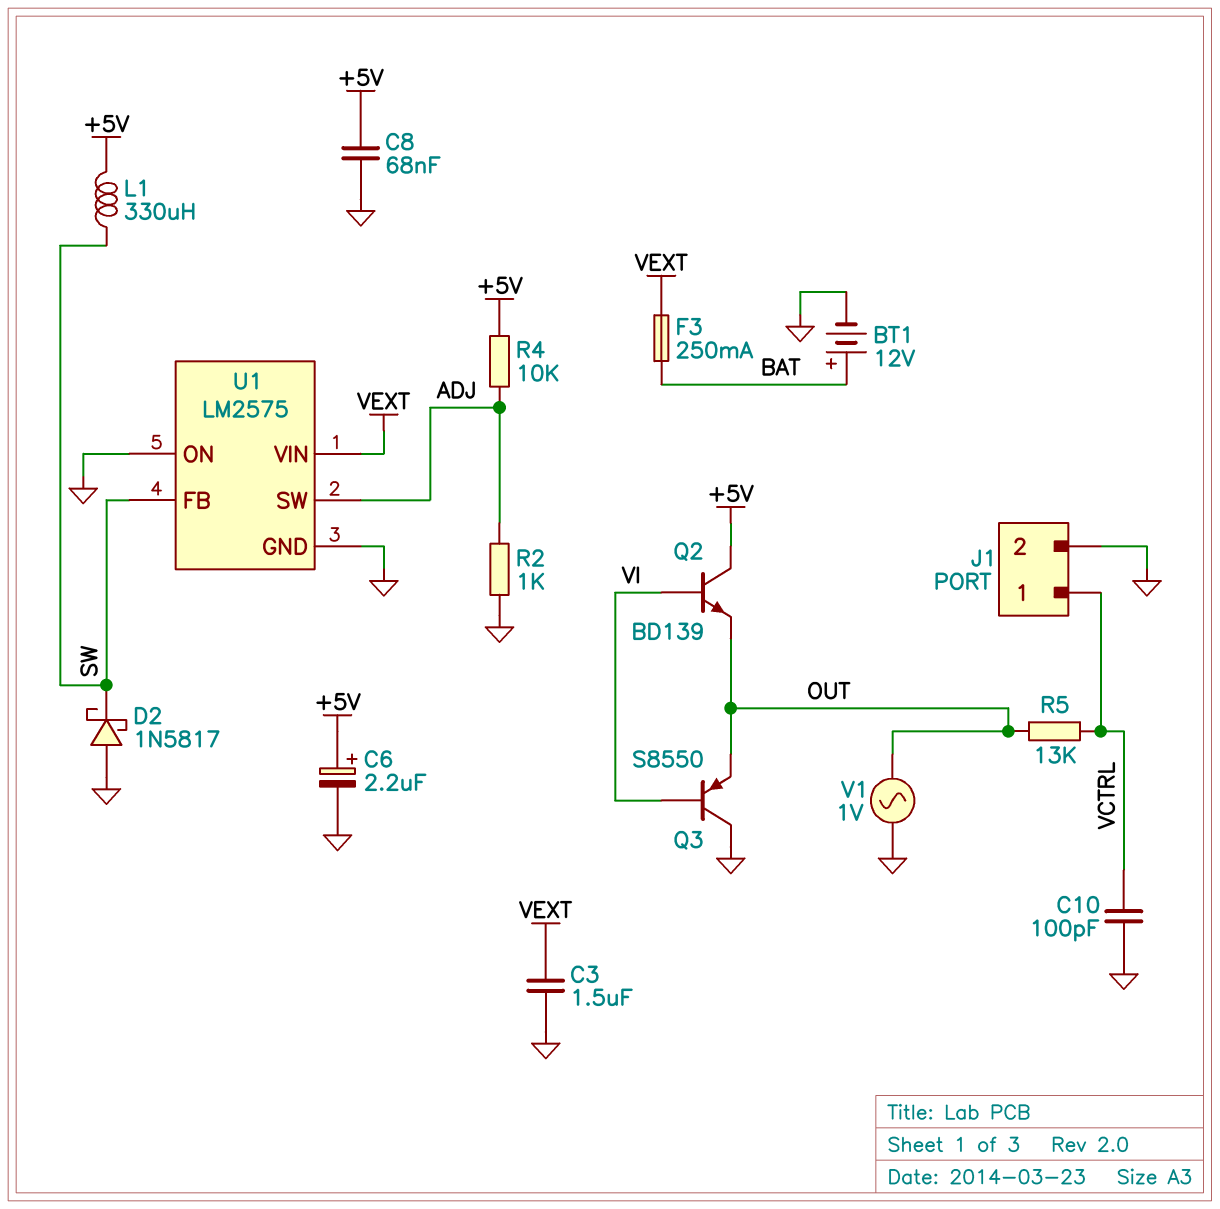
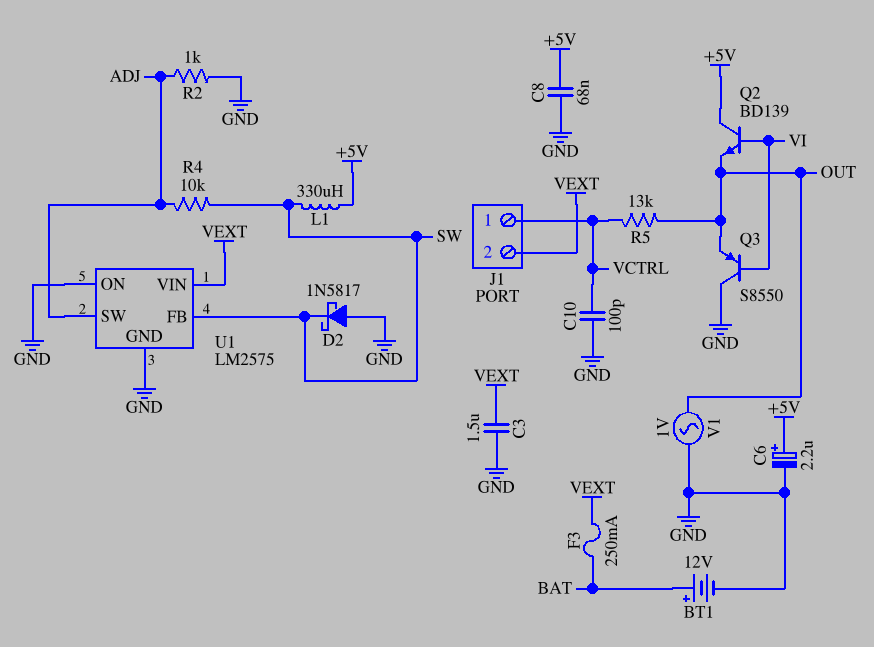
J1 pin 2: GND -> VEXT
R4: 10k (+5V, ADJ) -> 10k (ADJ, SW)

